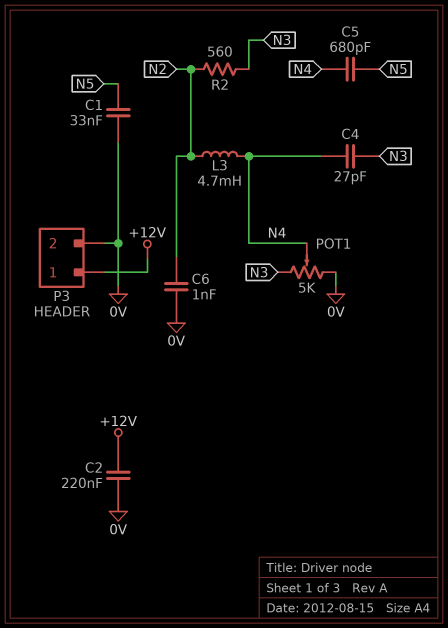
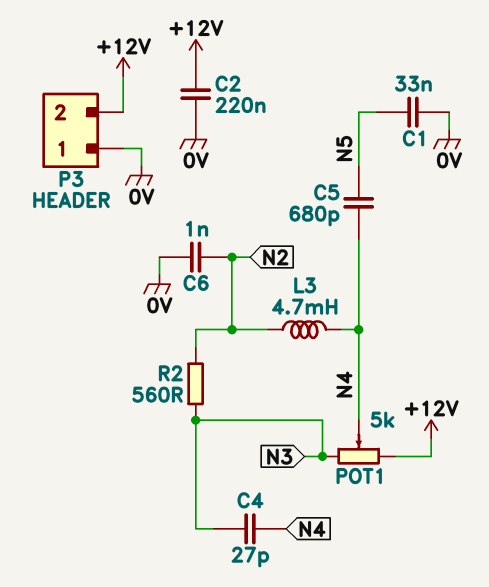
P3 pin 1: +12V -> 0V
P3 pin 2: 0V -> +12V
POT1: 5k (0V, N3, wiper N4) -> 5k (+12V, N3, wiper N4)

